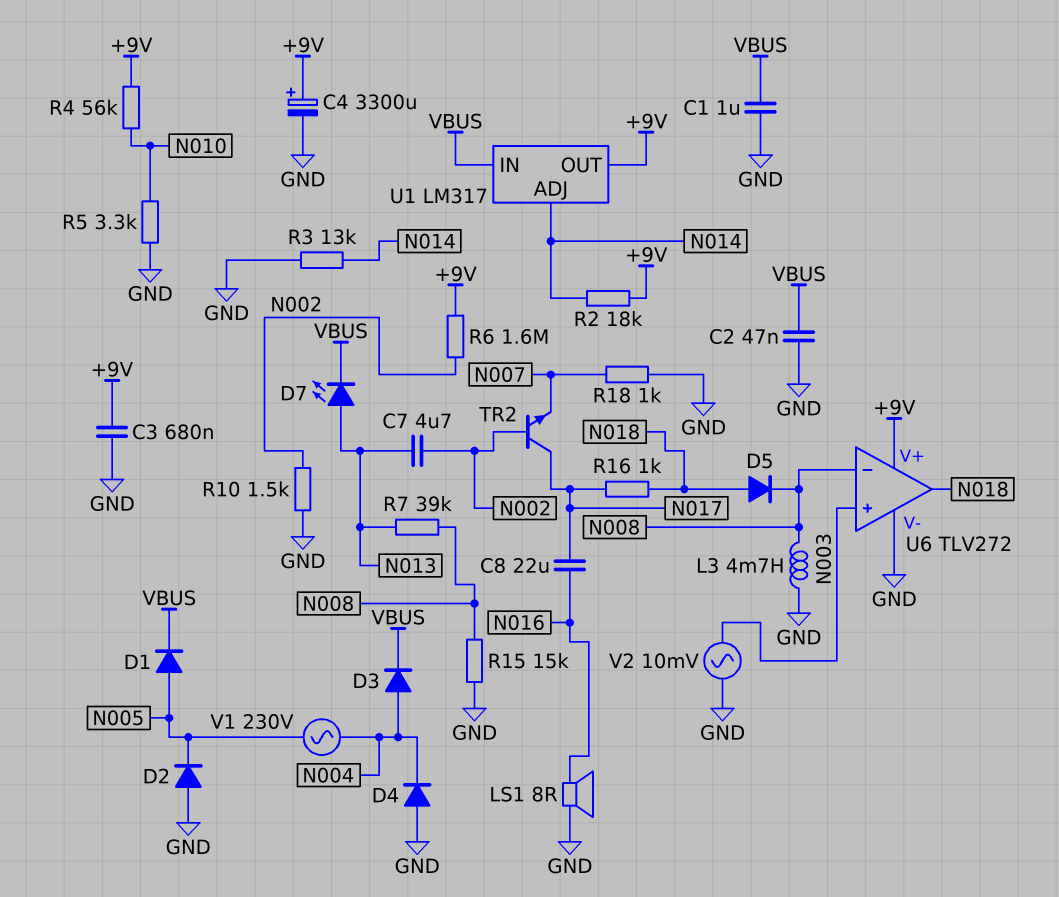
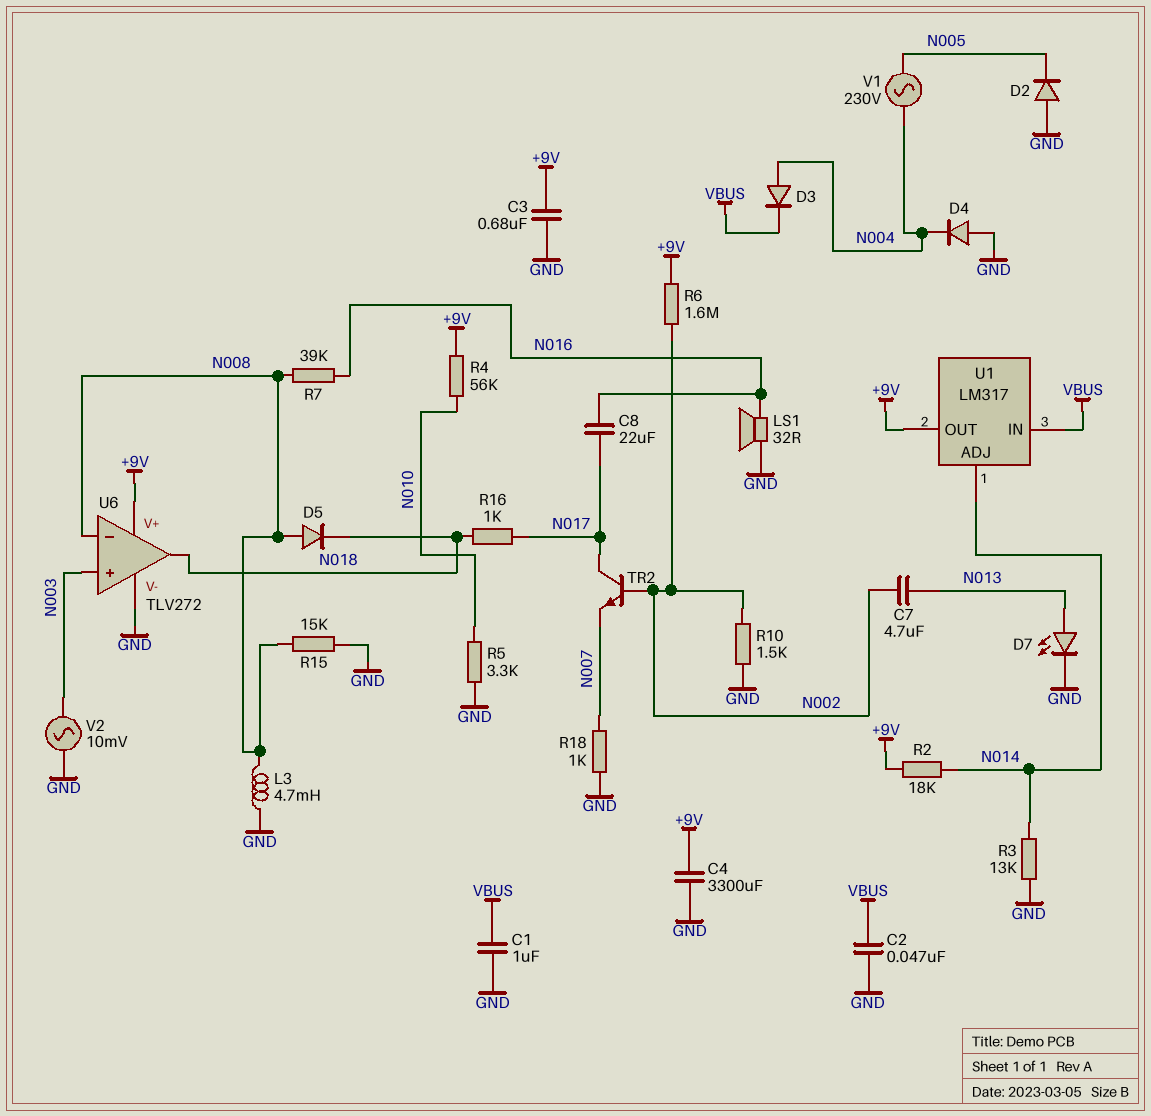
C4: 3300uF (plus +9V, minus GND) -> 3300uF (+9V, GND)
D1: diode (A N005, K VBUS) -> none
D5: diode (A N018, K N008) -> diode (A N008, K N018)
D7: LED (A N013, K VBUS) -> LED (A N013, K GND)
LS1: speaker 8R (GND, N016) -> speaker 32R (GND, N016)
R7: 39k (N008, N013) -> 39k (N008, N016)

